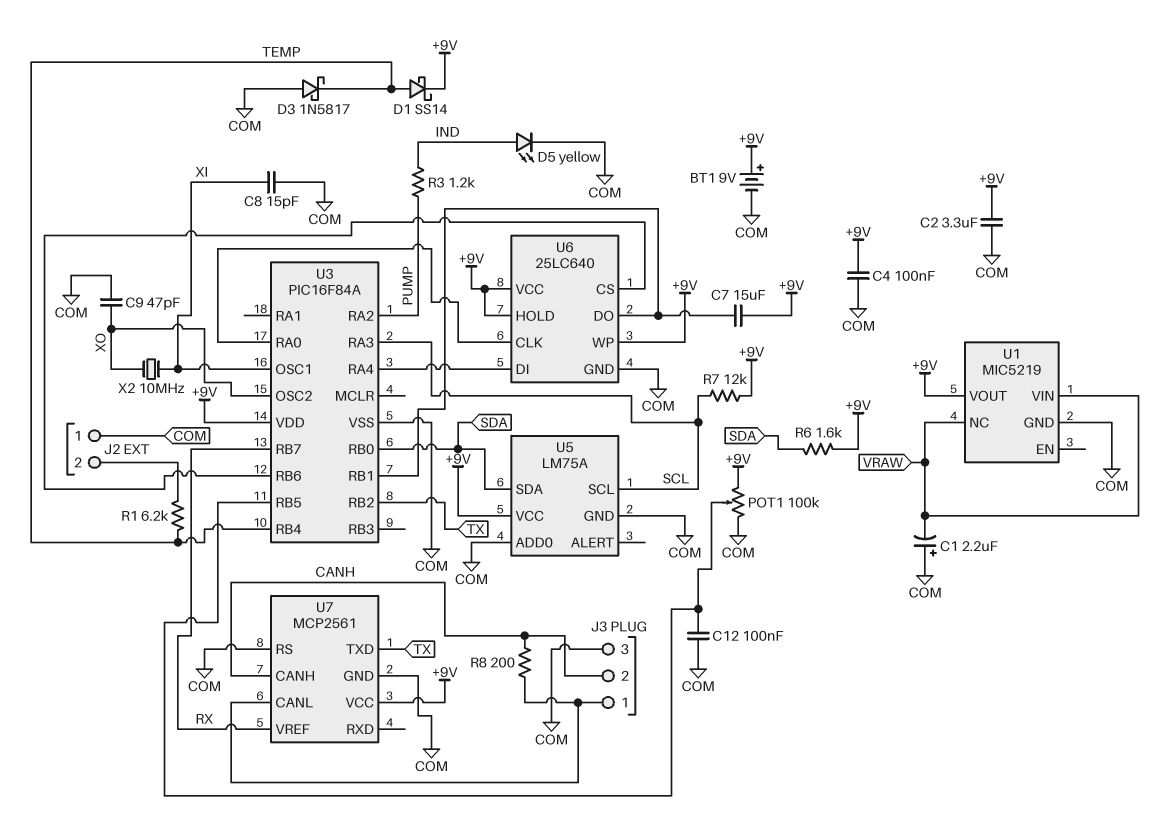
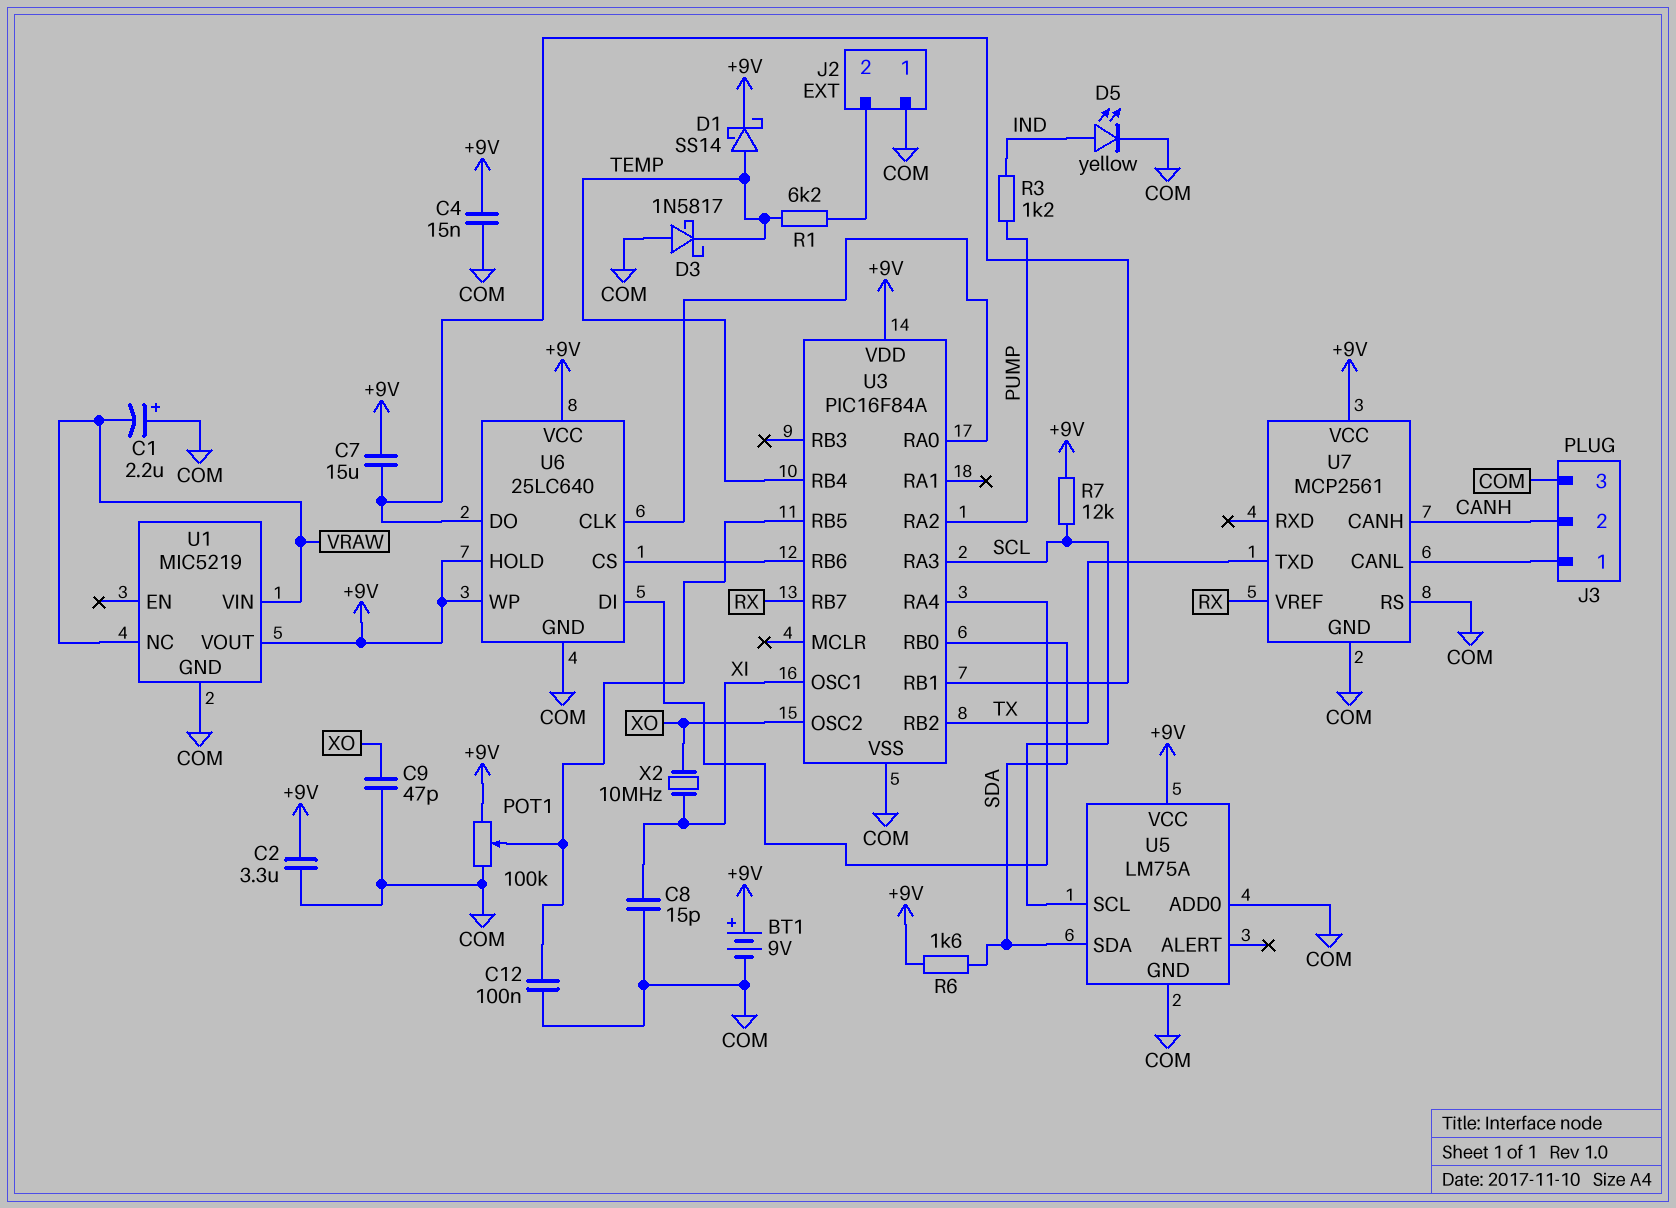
C4: 100nF (+9V, COM) -> 15nF (+9V, COM)
R8: 200 (CANH, J3/1) -> none

